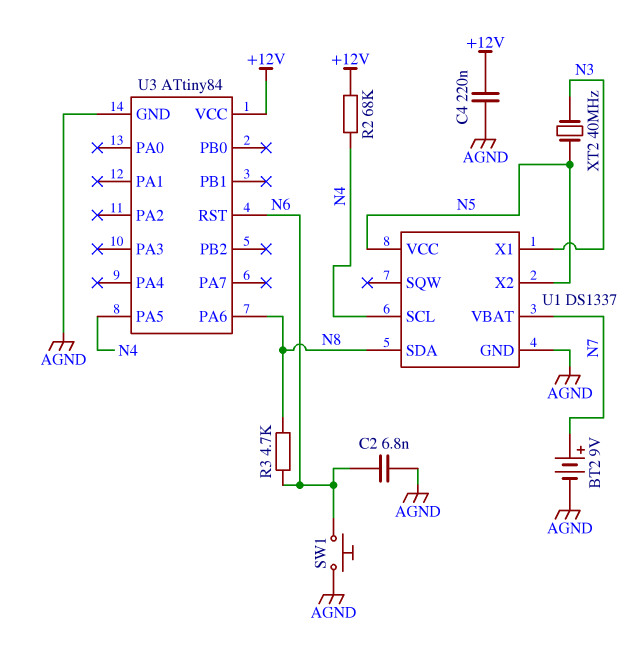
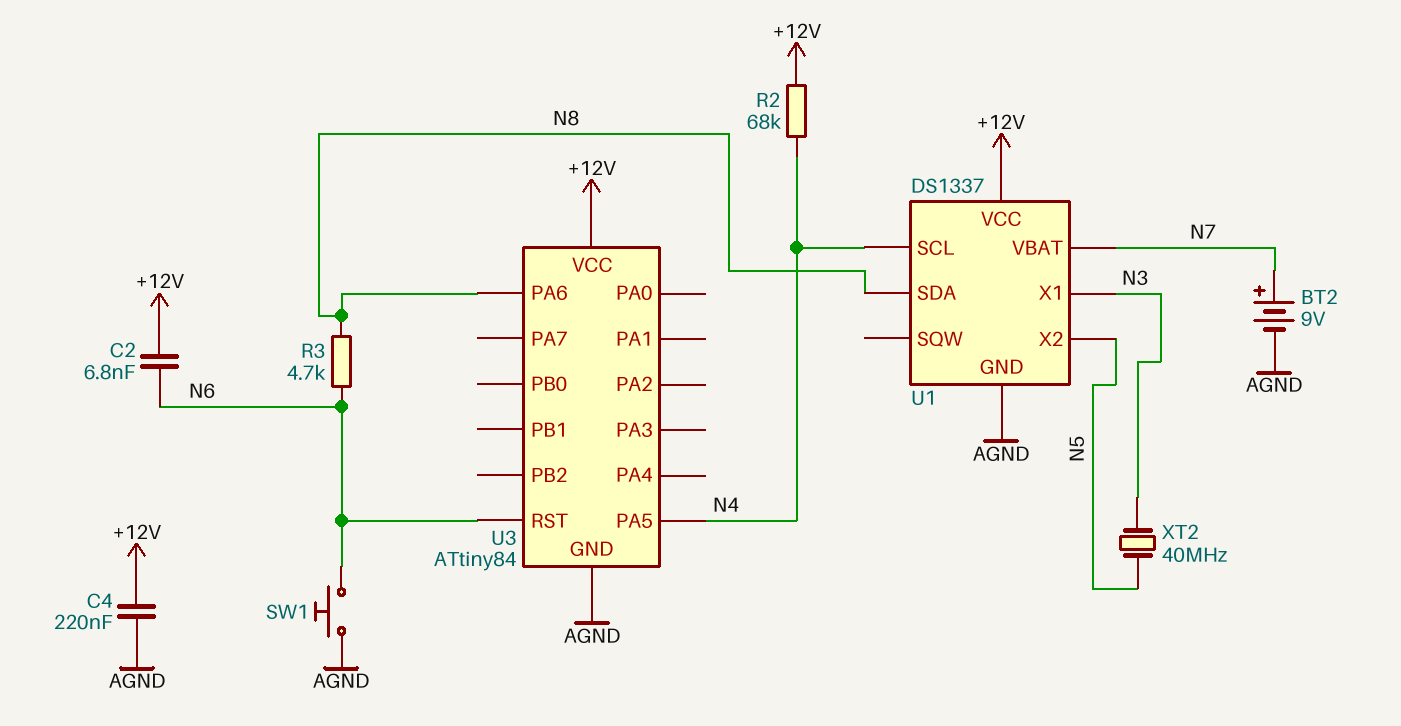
C2: 6.8nF (AGND, N6) -> 6.8nF (+12V, N6)
U1 pin VCC: N5 -> +12V

